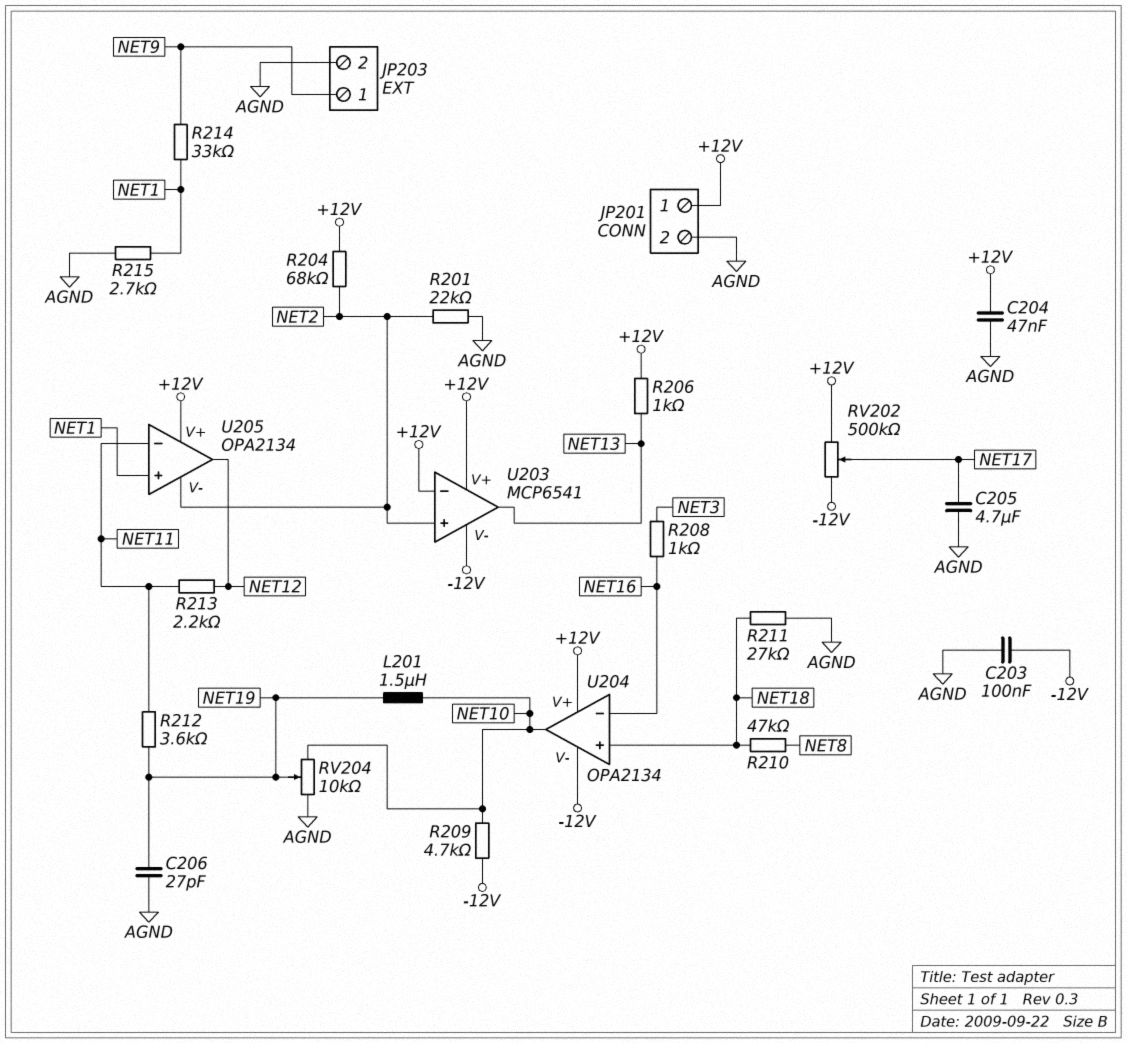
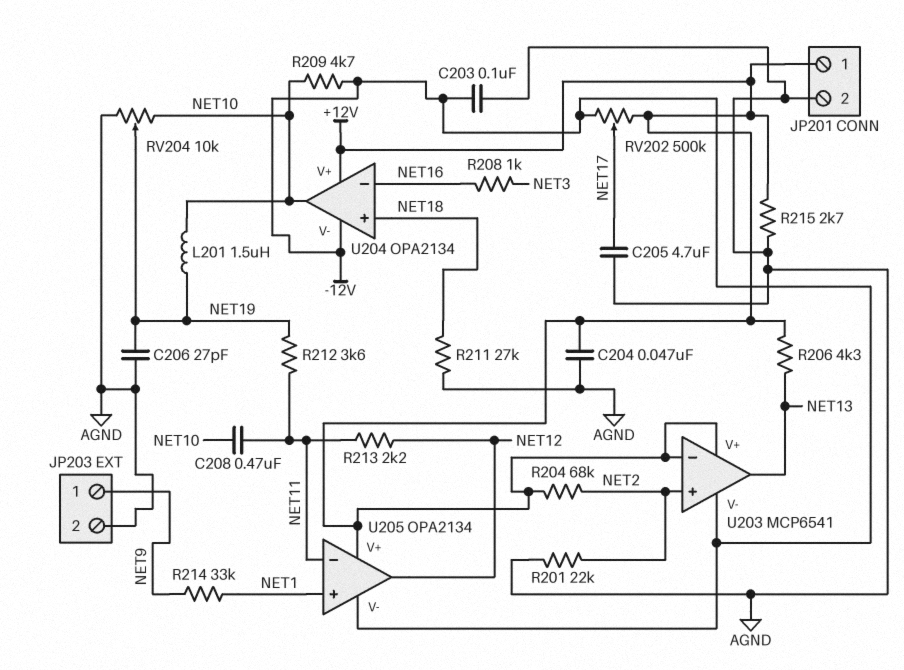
C208: none -> 470nF (NET10, NET11)
R206: 1k (+12V, NET13) -> 4.3k (+12V, NET13)
R210: 47k (NET8, NET18) -> none
R215: 2.7k (AGND, NET1) -> 2.7k (+12V, AGND)
U205 pin V-: NET2 -> -12V

